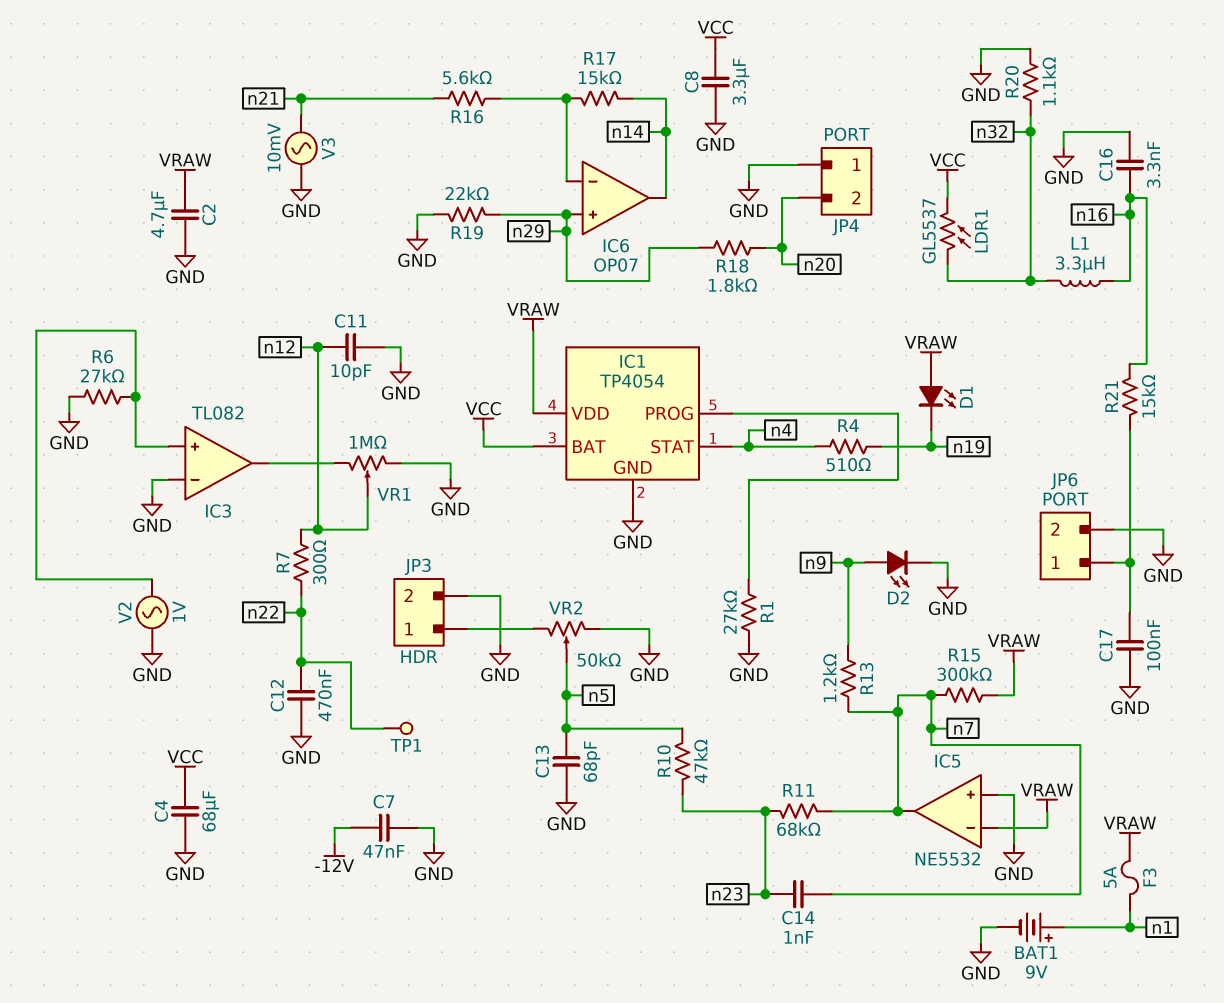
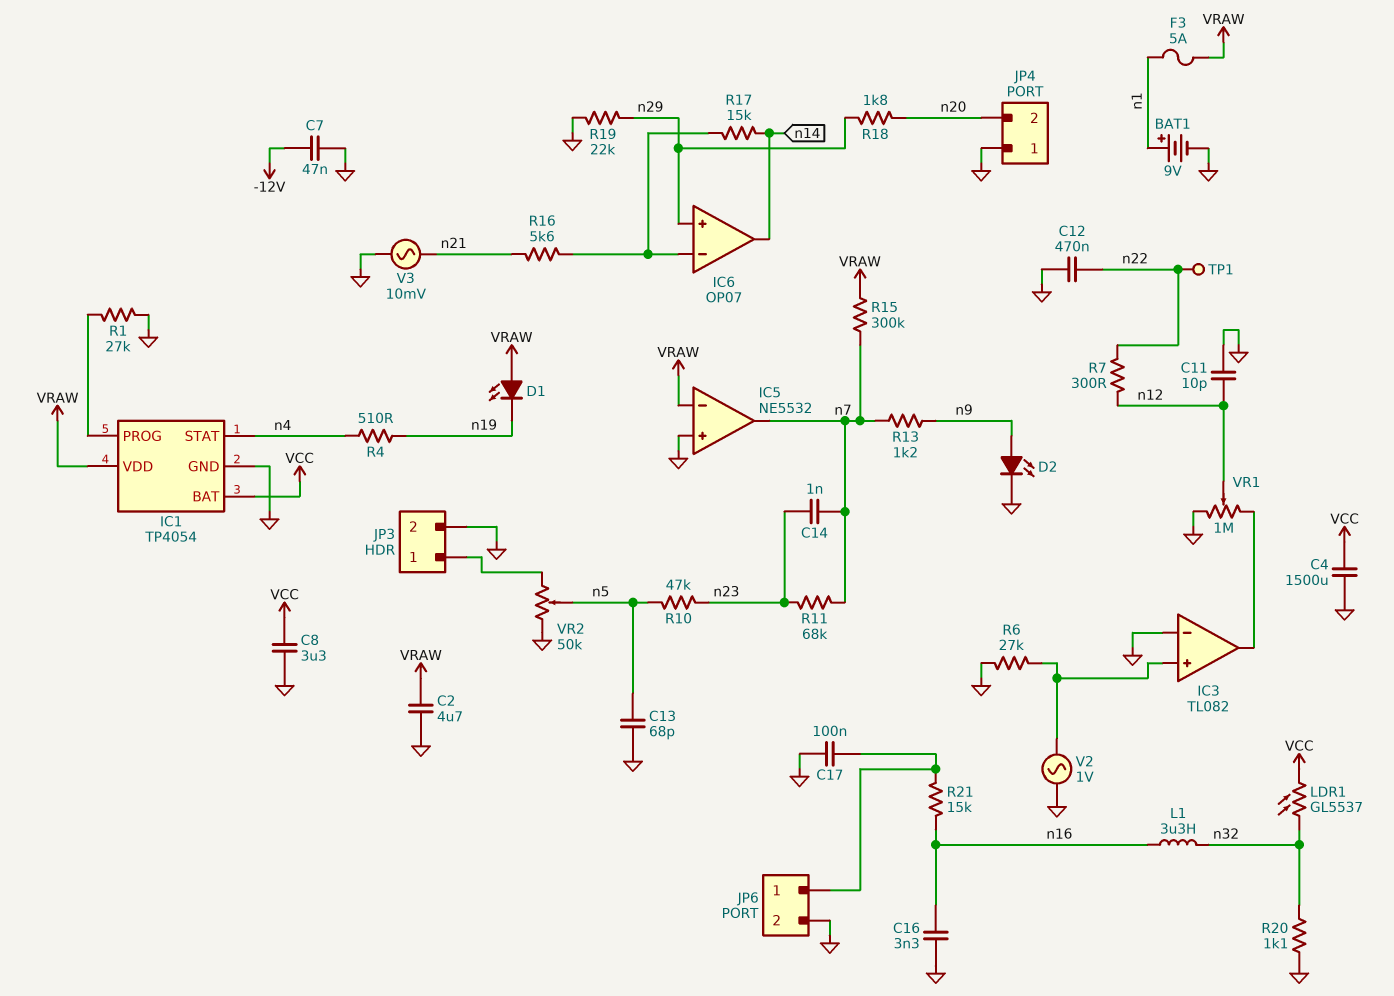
C4: 68uF (GND, VCC) -> 1500uF (GND, VCC)

